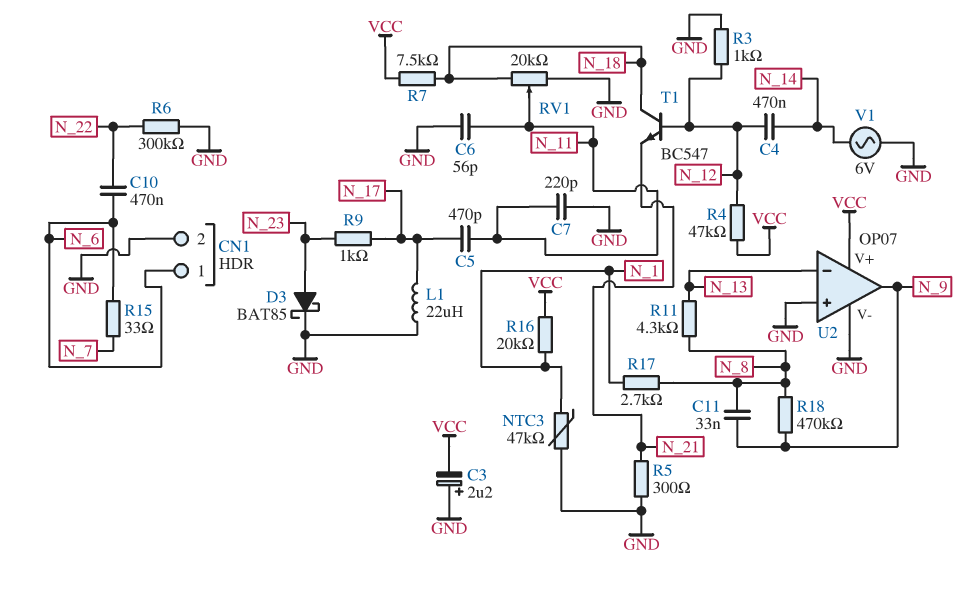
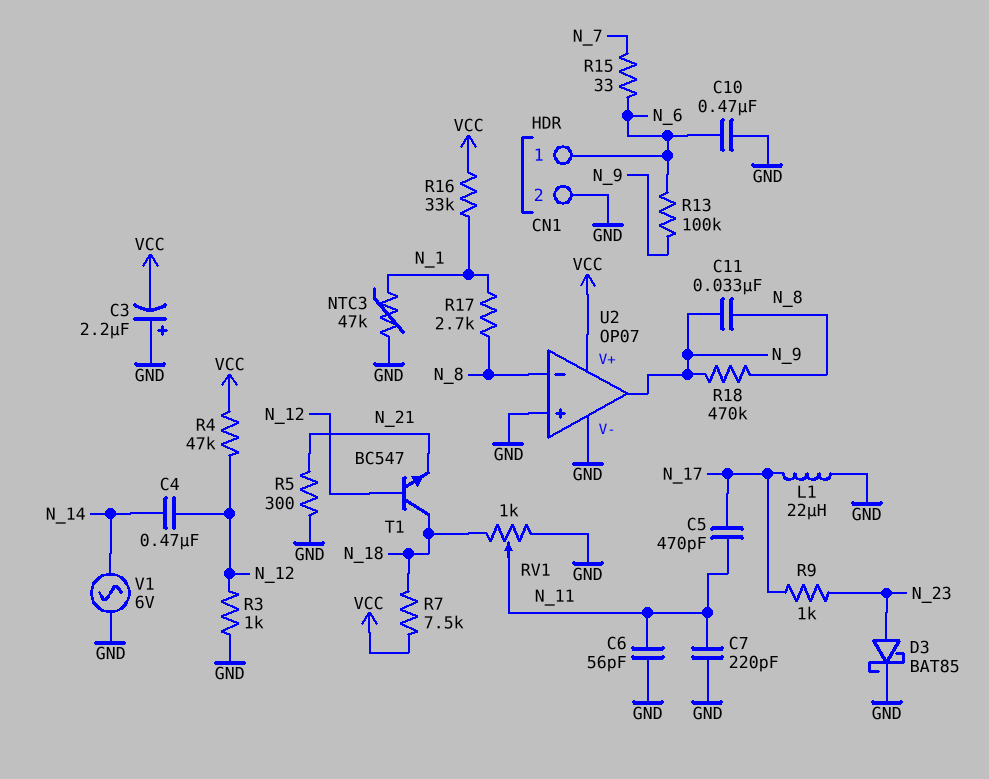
C10: 470nF (N_6, N_22) -> 470nF (GND, N_6)
R6: 300k (GND, N_22) -> none
R11: 4.3k (N_8, N_13) -> none
R13: none -> 100k (N_6, N_9)
R16: 20k (N_1, VCC) -> 33k (N_1, VCC)
RV1: 20k (GND, N_18, wiper N_11) -> 1k (GND, N_18, wiper N_11)
U2 pin in-: N_13 -> N_8

